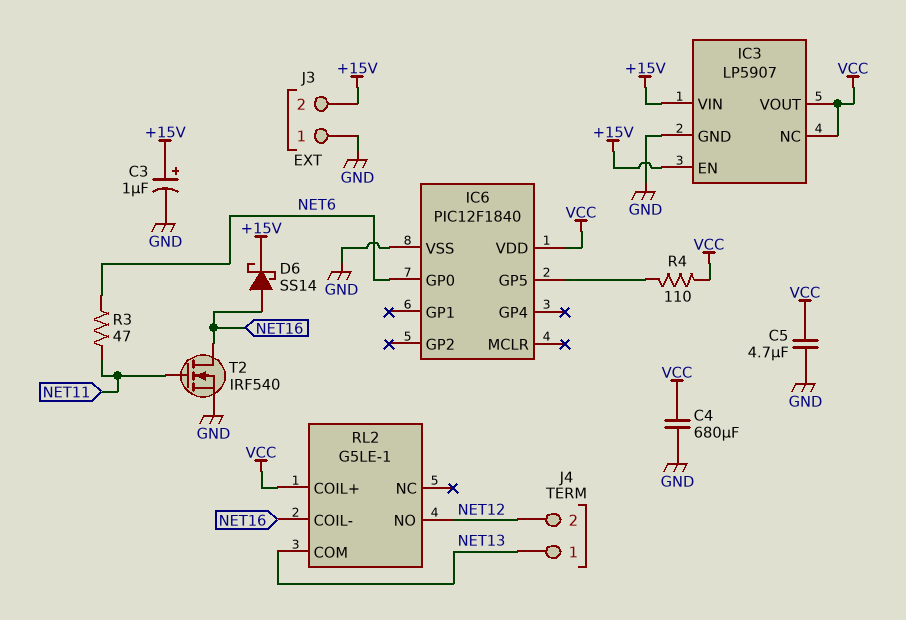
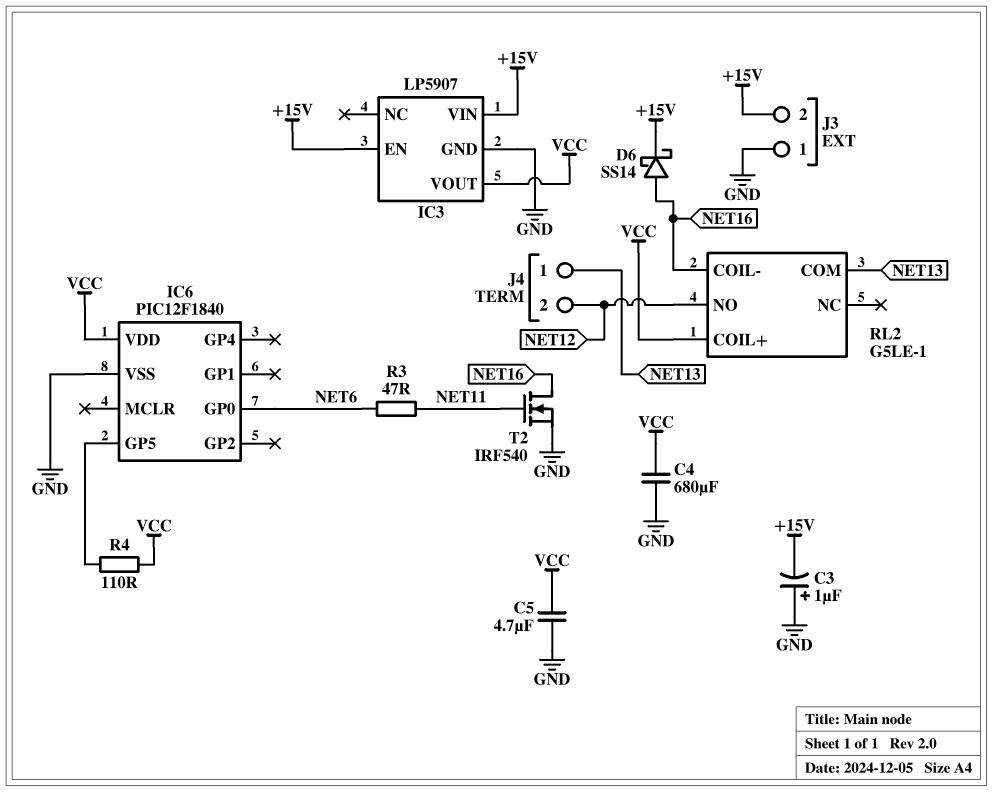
C3: 1uF (plus +15V, minus GND) -> 1uF (plus GND, minus +15V)
IC3 pin NC: VCC -> none

